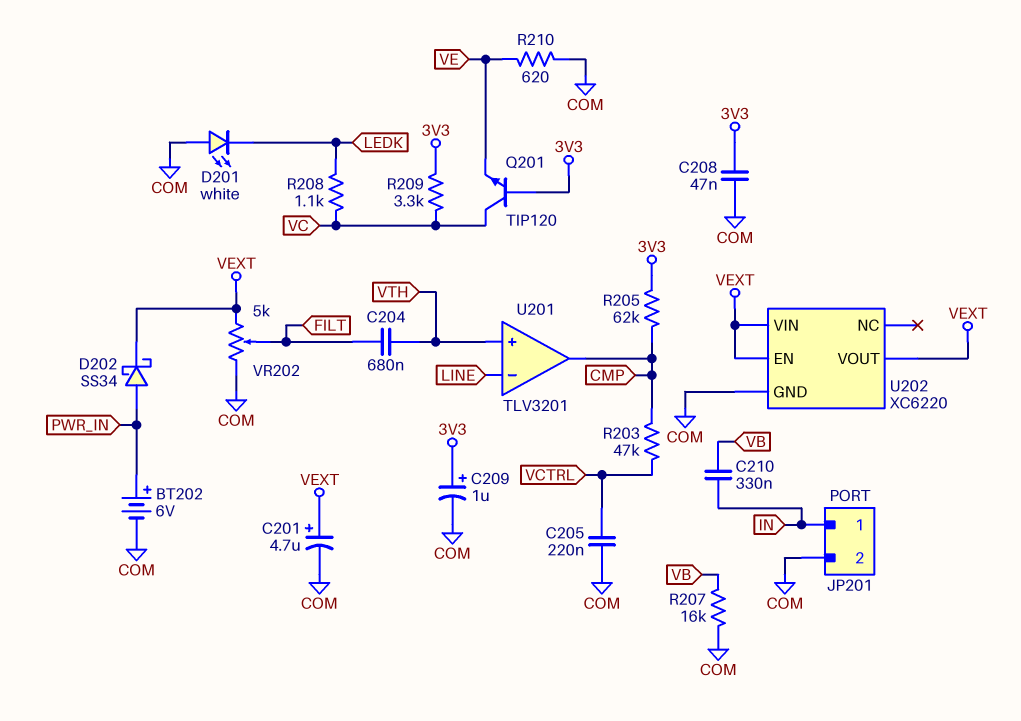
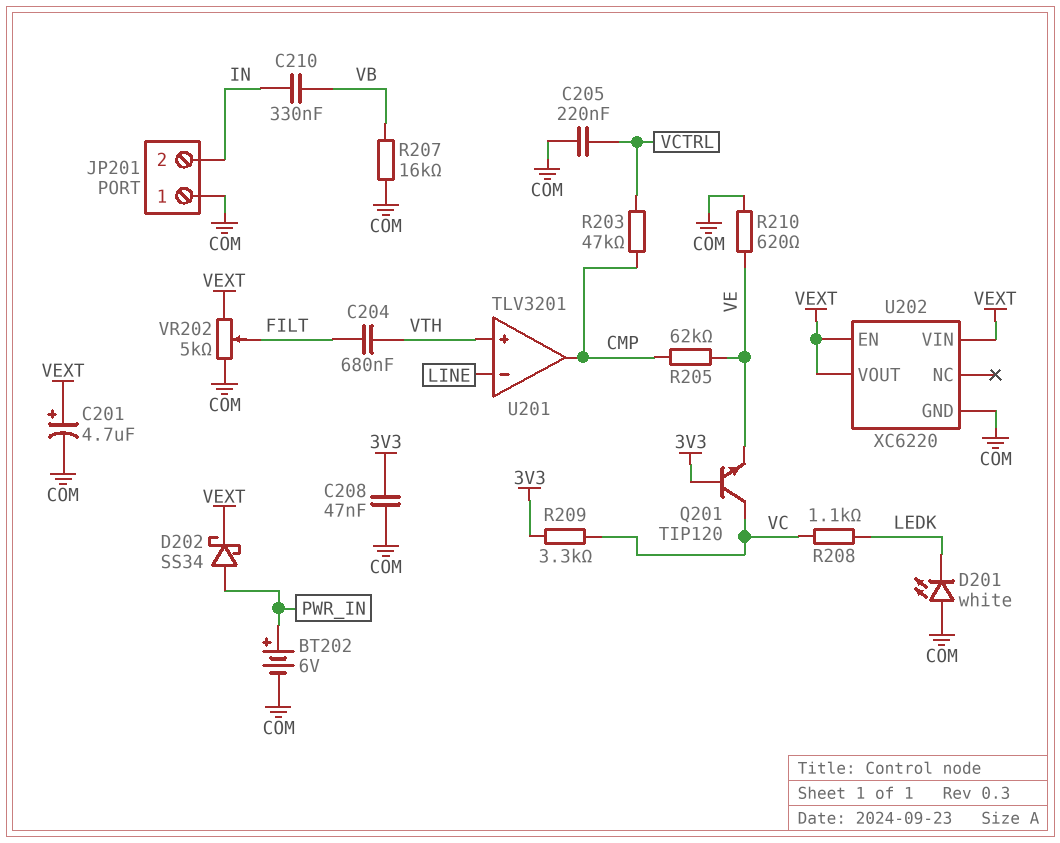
C209: 1uF (plus 3V3, minus COM) -> none
JP201 pin 1: IN -> COM
JP201 pin 2: COM -> IN
R205: 62k (3V3, CMP) -> 62k (CMP, VE)

